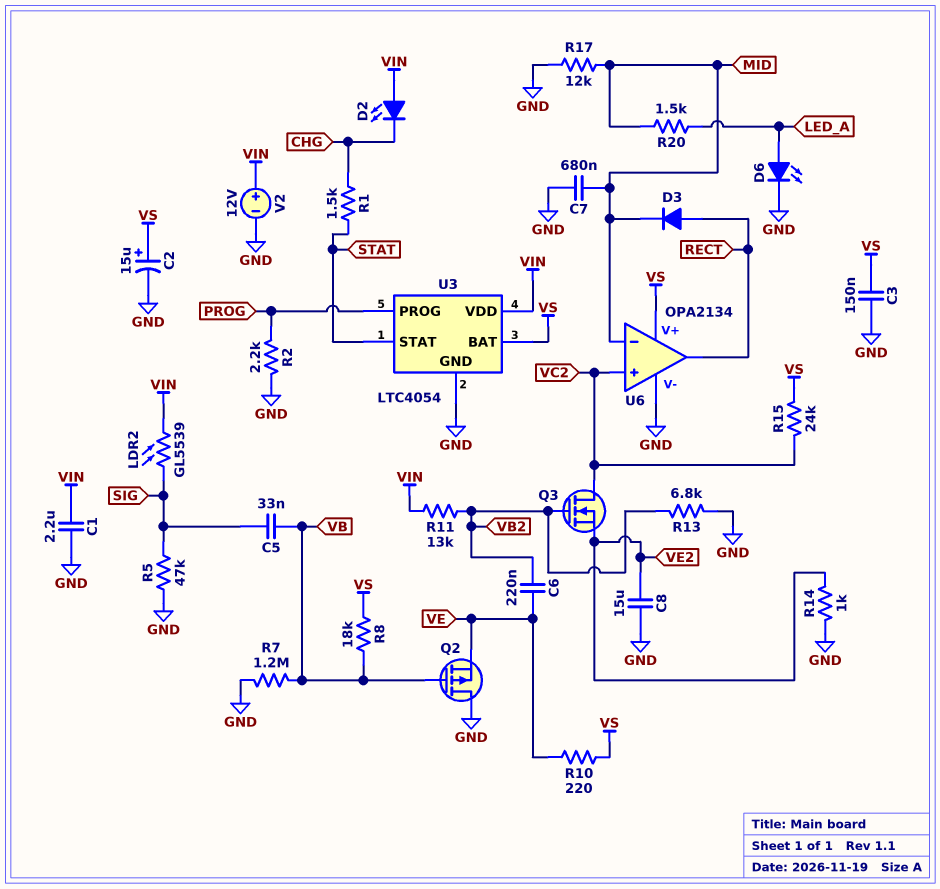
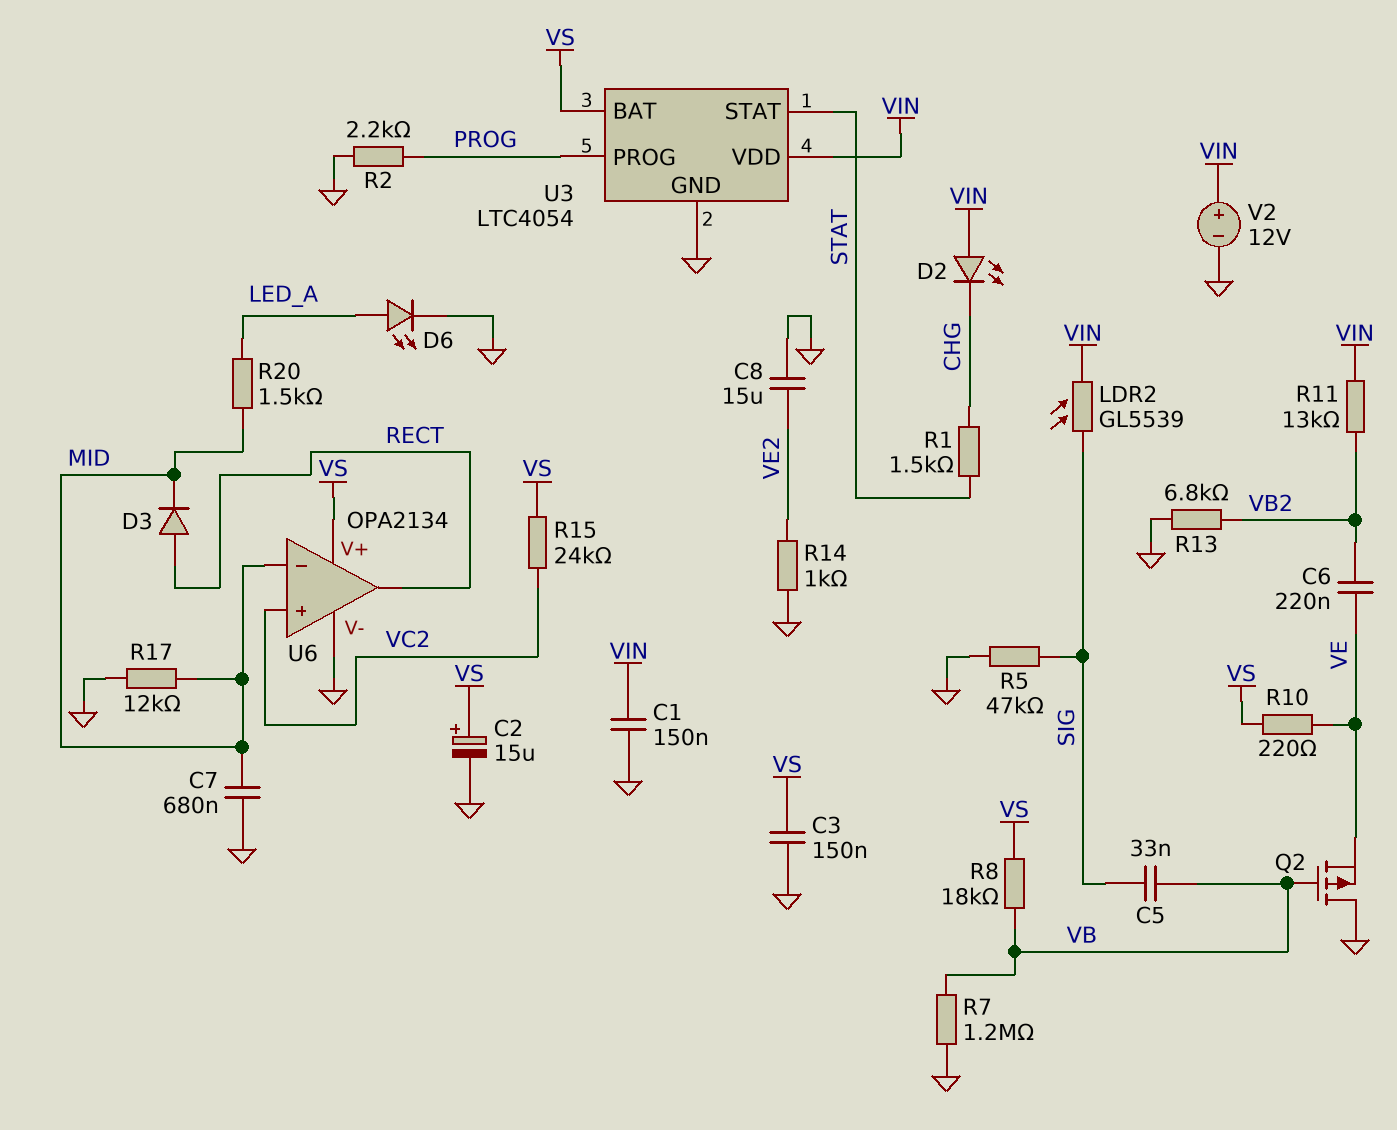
C1: 2.2uF (GND, VIN) -> 150nF (GND, VIN)
Q3: NMOS (G VB2, D VC2, S VE2) -> none

